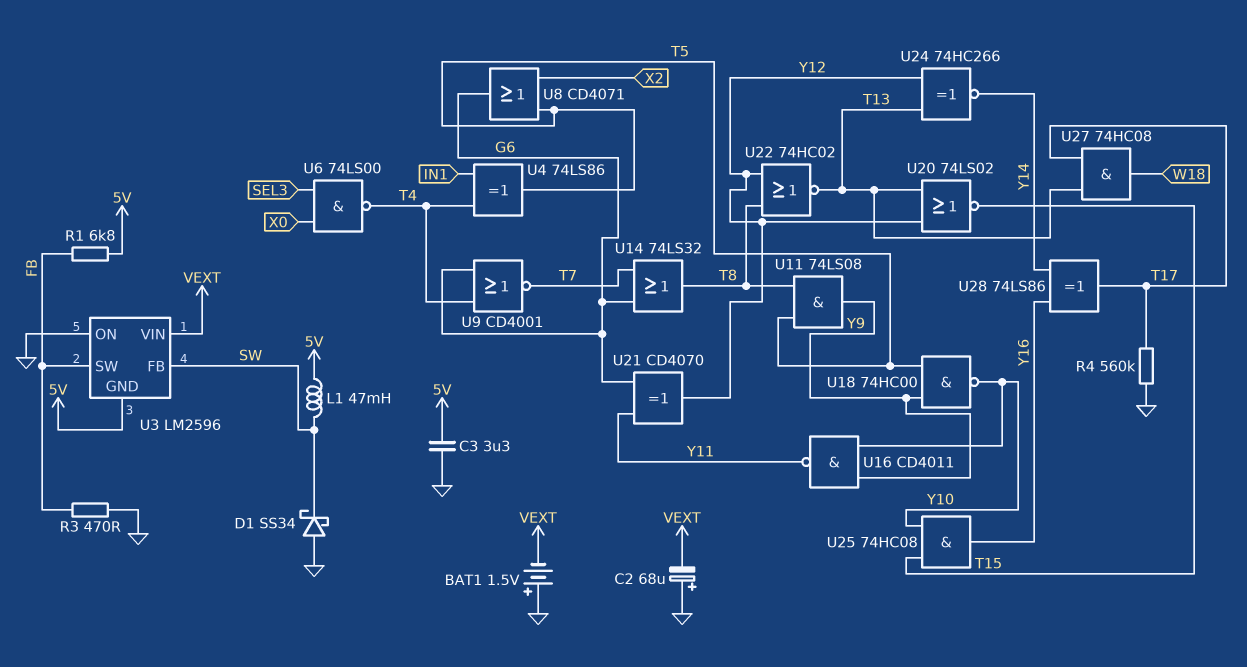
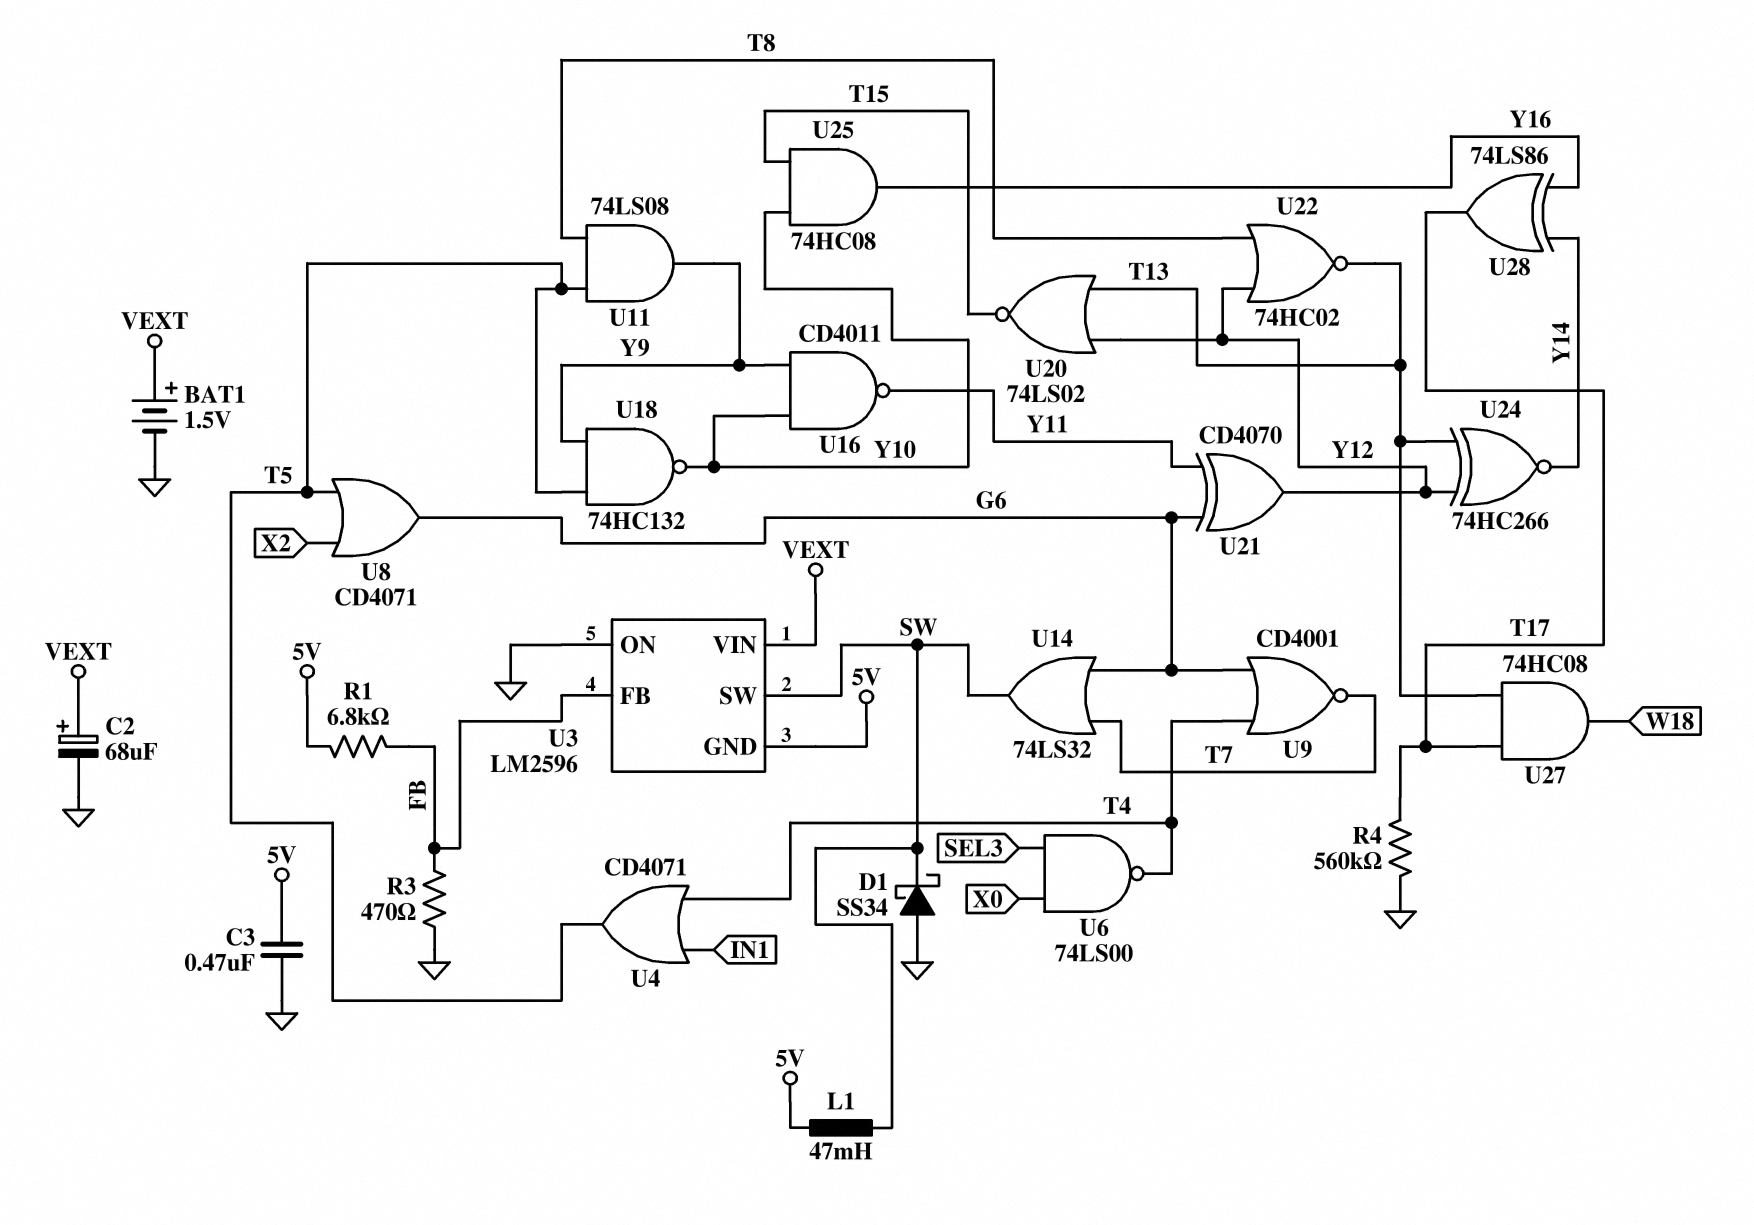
BAT1: 1.5V (plus GND, minus VEXT) -> 1.5V (plus VEXT, minus GND)
C2: 68uF (plus GND, minus VEXT) -> 68uF (plus VEXT, minus GND)
C3: 3.3uF (5V, GND) -> 470nF (5V, GND)
U3 pin FB: SW -> FB
U3 pin SW: FB -> SW
U4: XOR 74LS86 (in IN1, in T4, out T5) -> OR CD4071 (in IN1, in T4, out T5)
U14: OR 74LS32 (in G6, in T7, out T8) -> OR 74LS32 (in G6, in T7, out SW)
U18: NAND 74HC00 (in T5, in Y9, out Y10) -> NAND 74HC132 (in T5, in Y9, out Y10)

